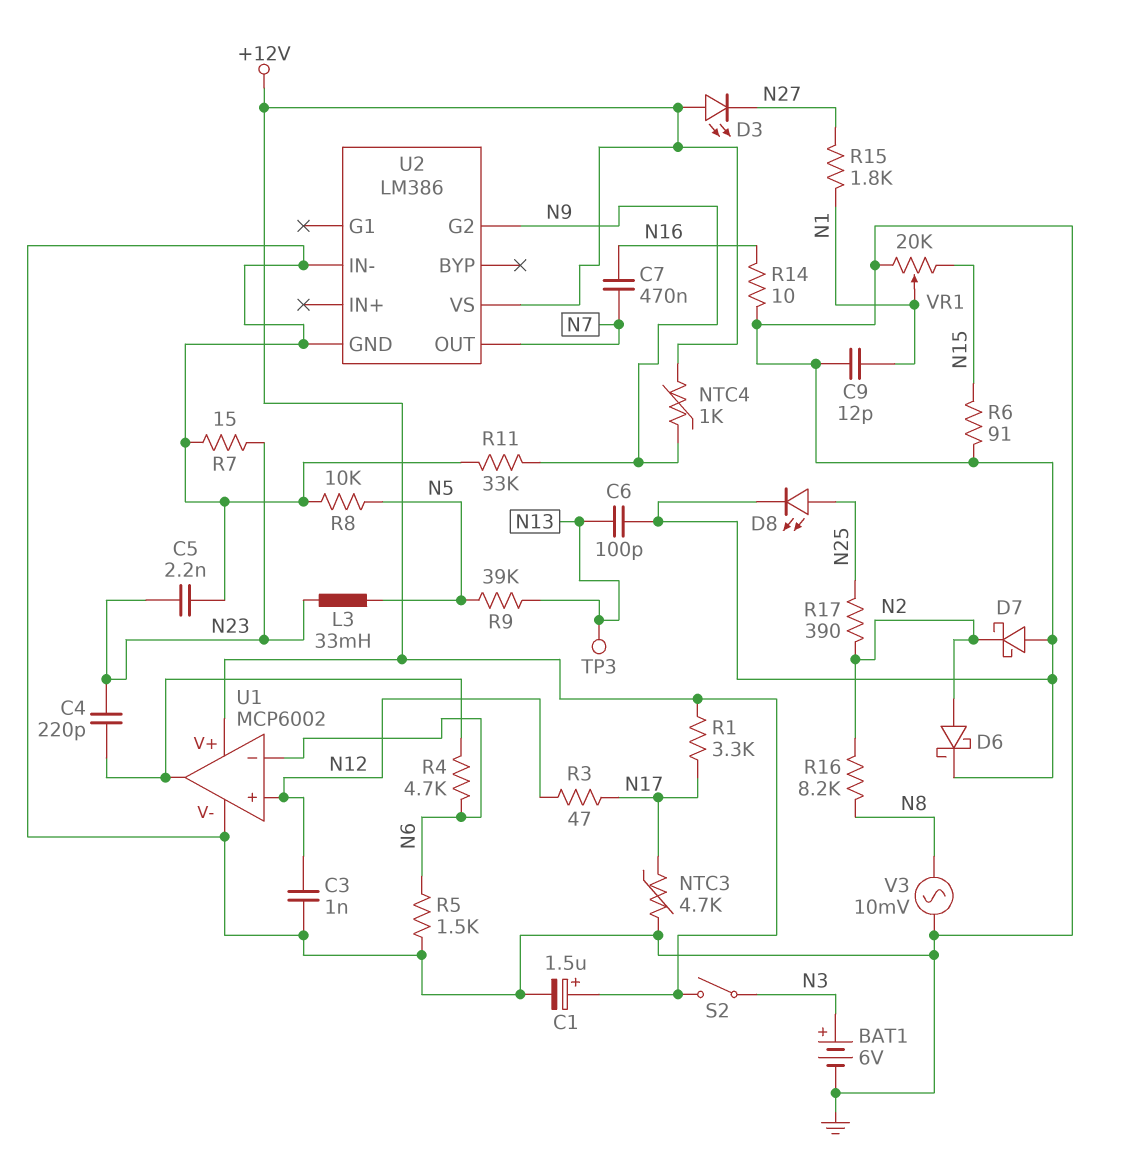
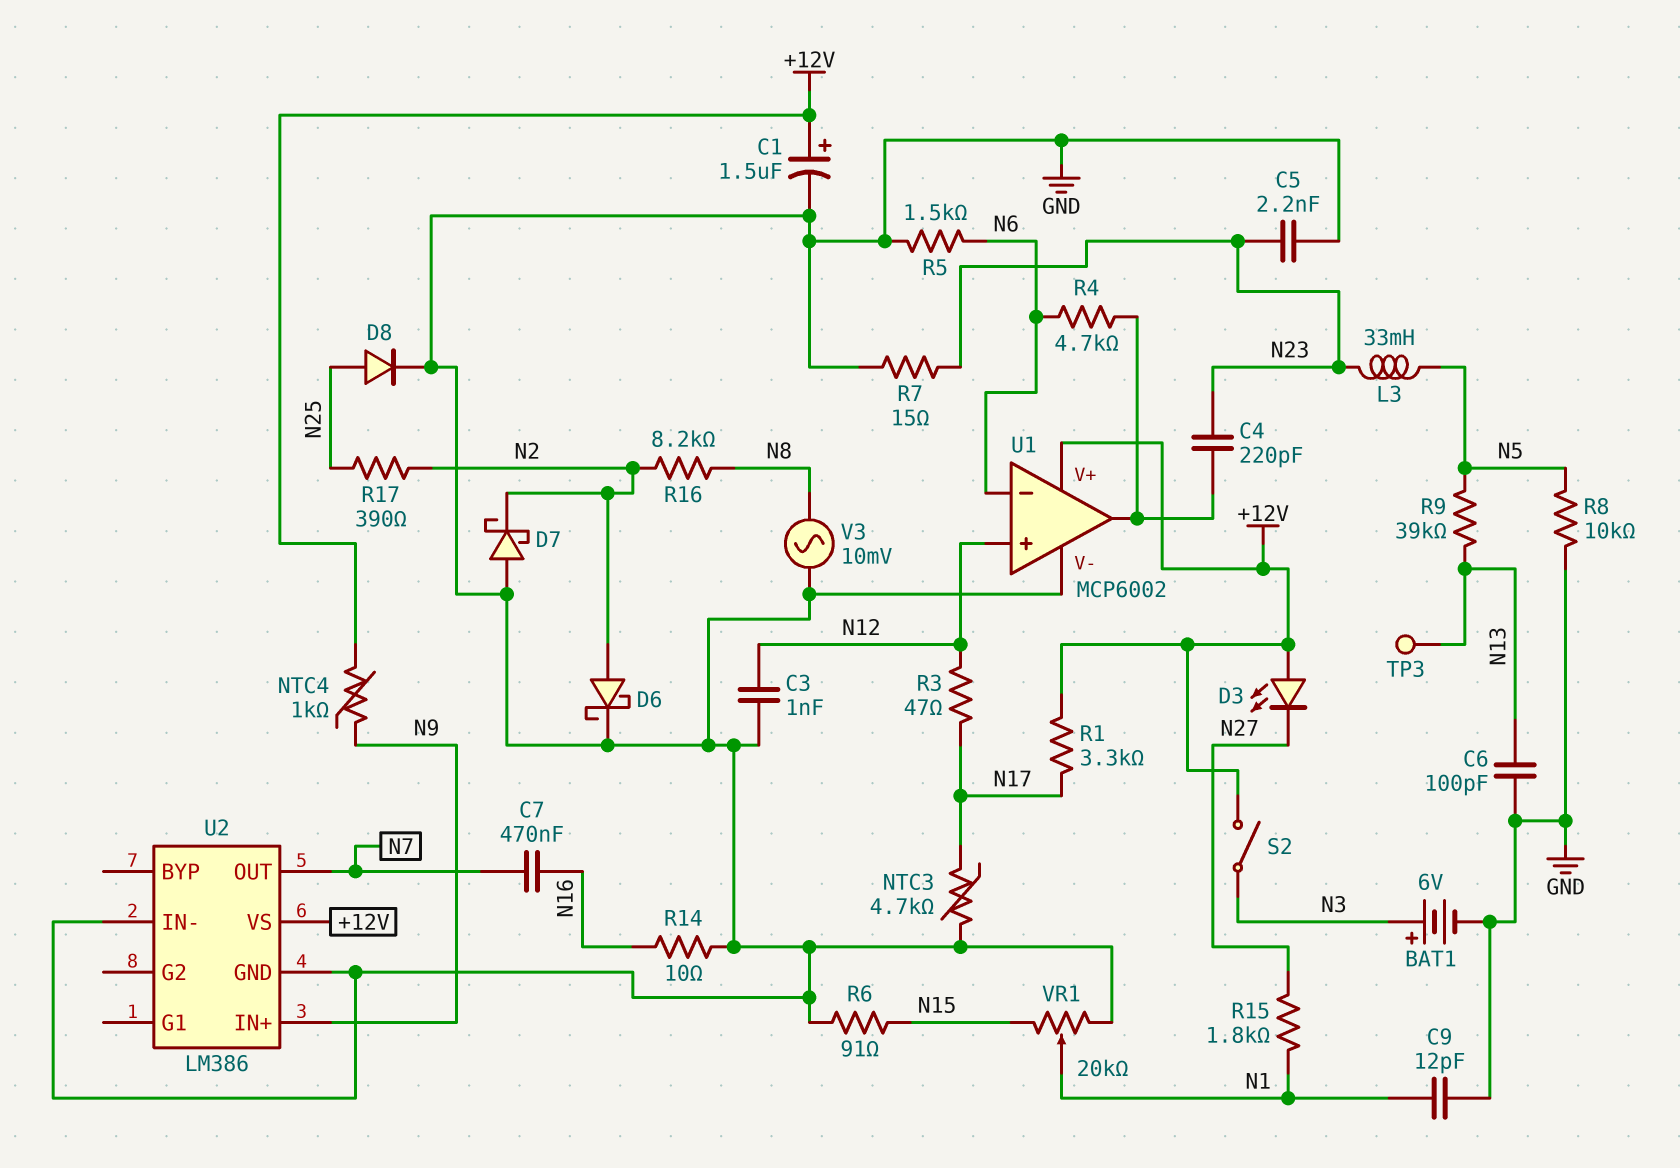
D8: LED (A N25, K GND) -> diode (A N25, K GND)
R11: 33k (GND, N9) -> none
U2 pin G2: N9 -> none
U2 pin IN+: none -> N9

